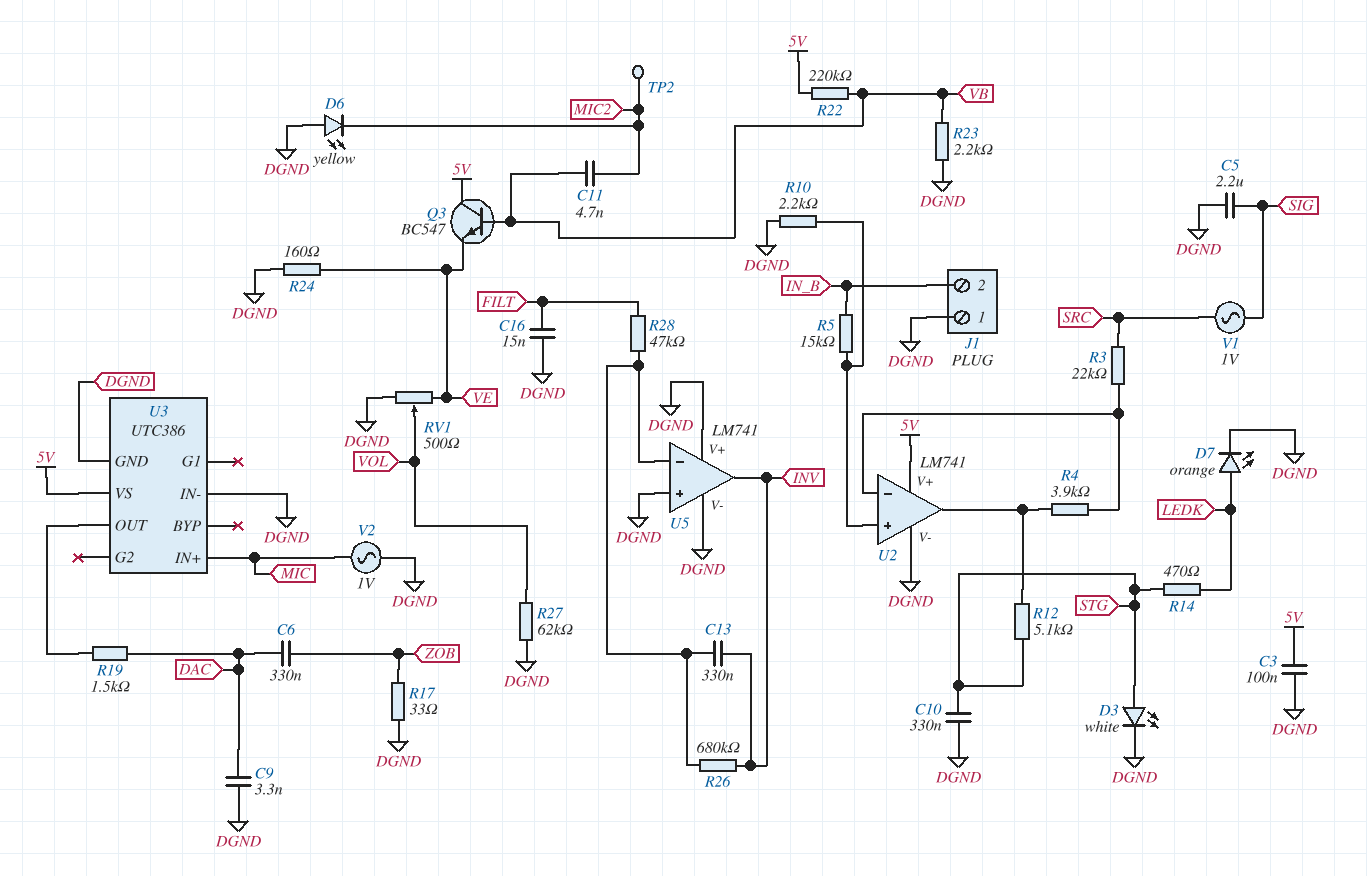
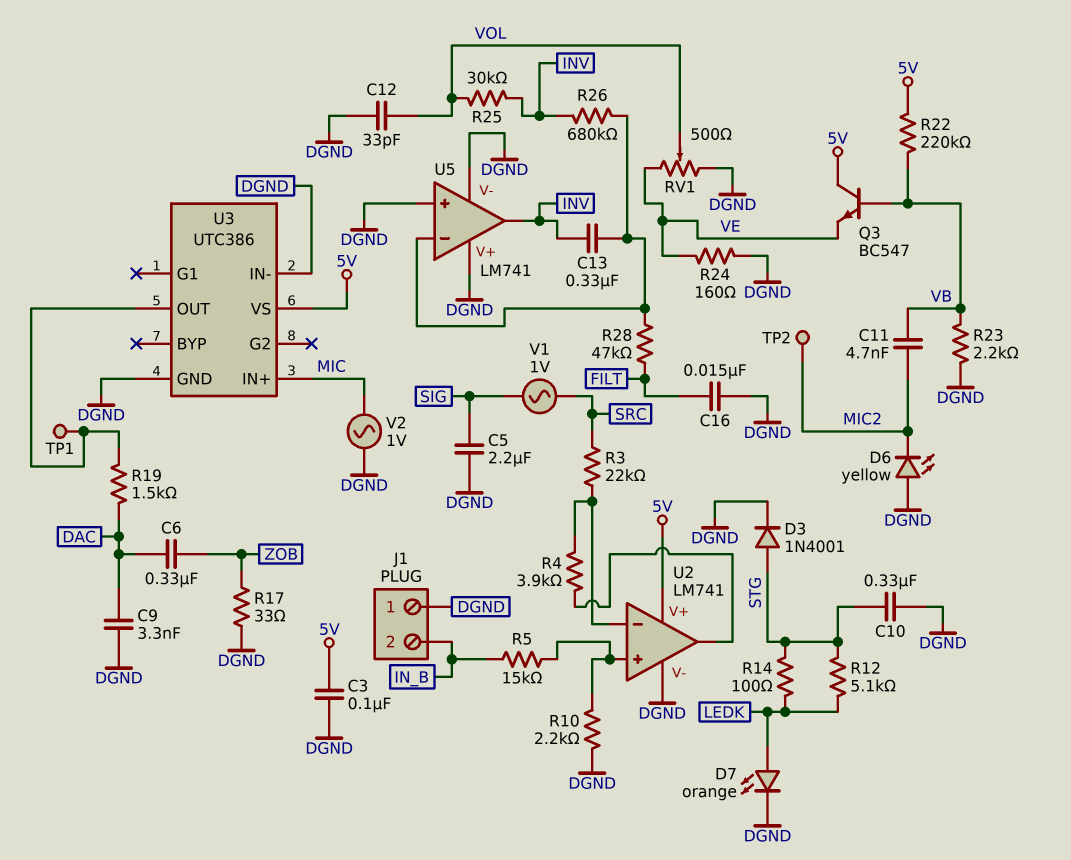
C12: none -> 33pF (DGND, VOL)
D3: LED white (A STG, K DGND) -> diode 1N4001 (A STG, K DGND)
R12: 5.1k (STG, U2/out) -> 5.1k (LEDK, STG)
R14: 470 (LEDK, STG) -> 100 (LEDK, STG)
R25: none -> 30k (INV, VOL)
R27: 62k (DGND, VOL) -> none
TP1: none -> test point (U3/OUT)

